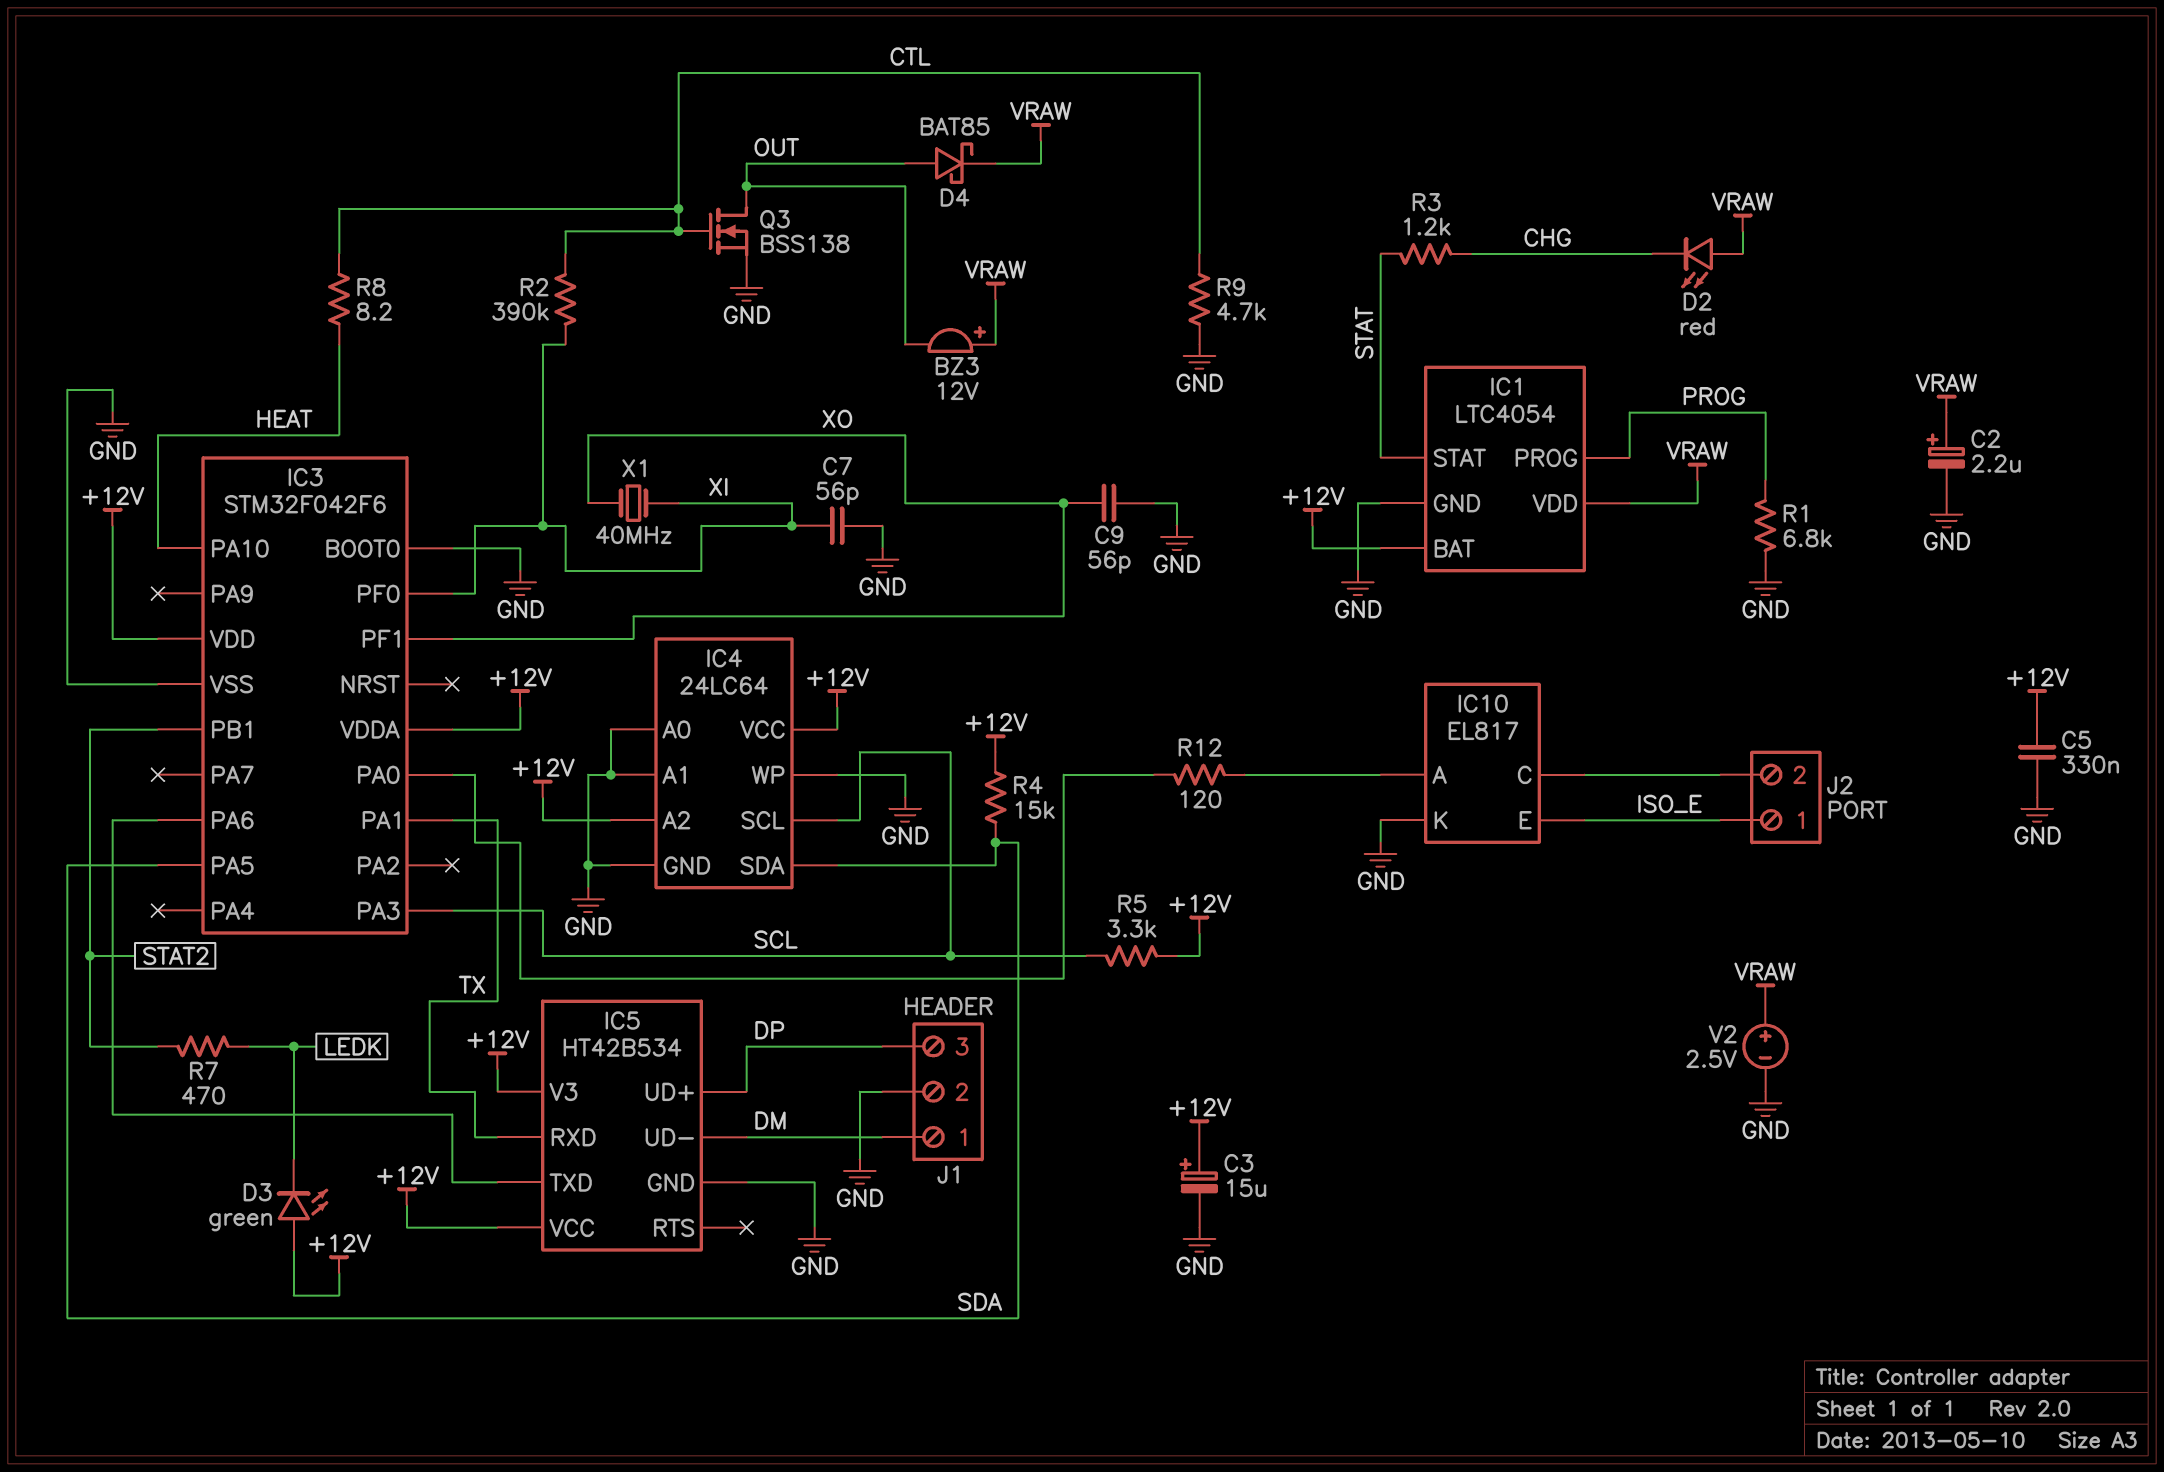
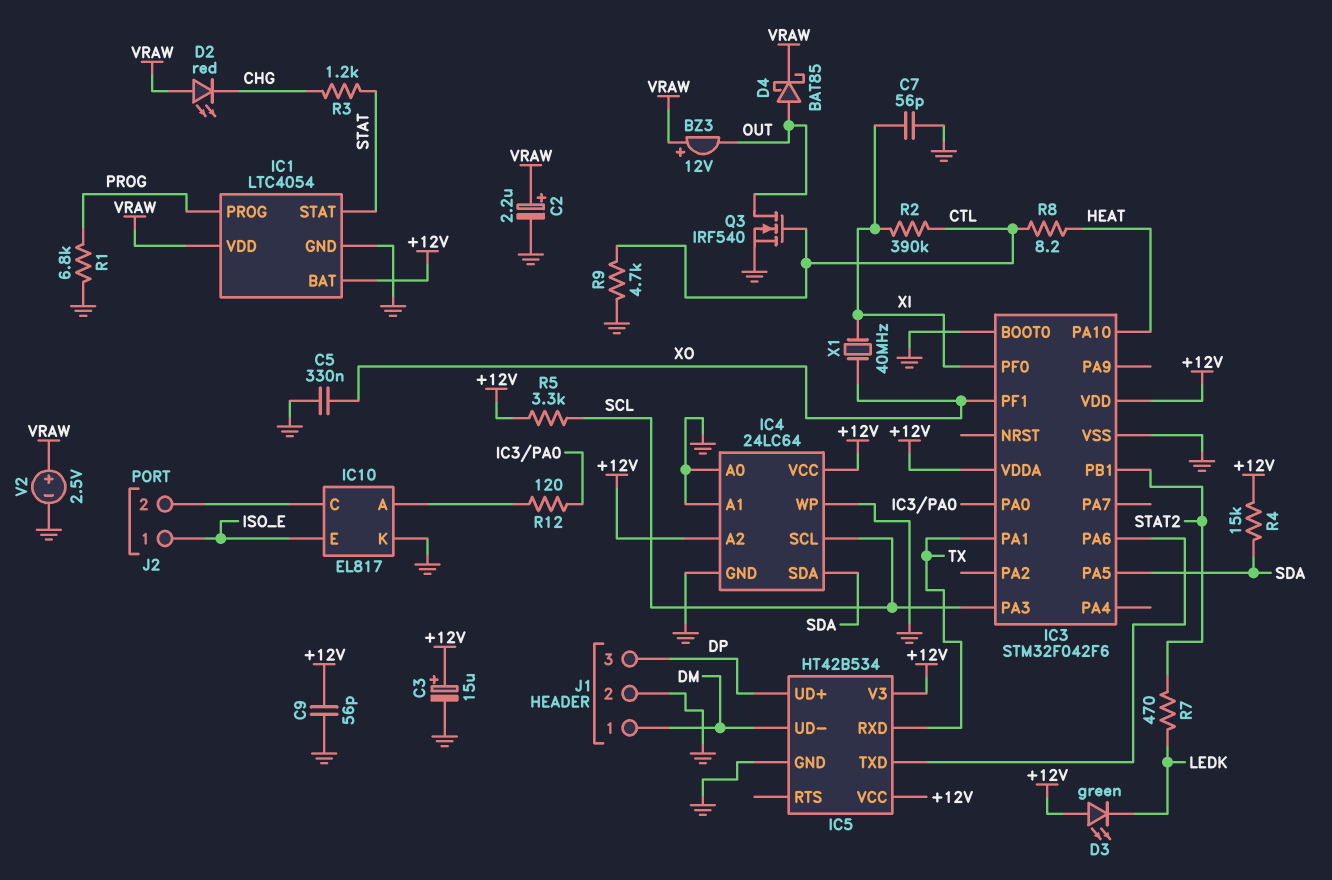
C5: 330nF (+12V, GND) -> 330nF (GND, XO)
C9: 56pF (GND, XO) -> 56pF (+12V, GND)
Q3: NMOS BSS138 (G CTL, D OUT, S GND) -> NMOS IRF540 (G CTL, D OUT, S GND)

